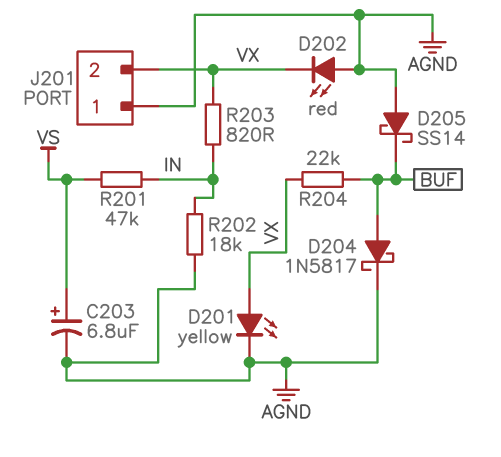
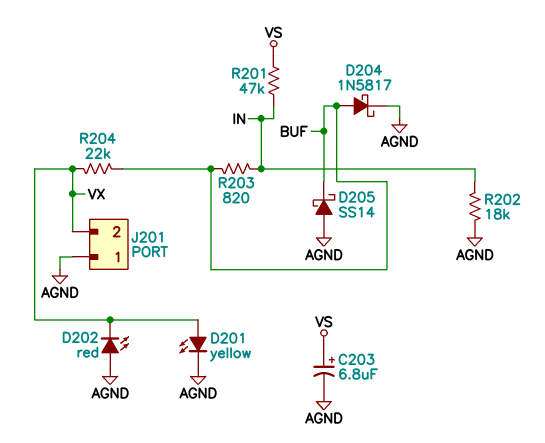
R203: 820 (IN, VX) -> 820 (BUF, IN)

